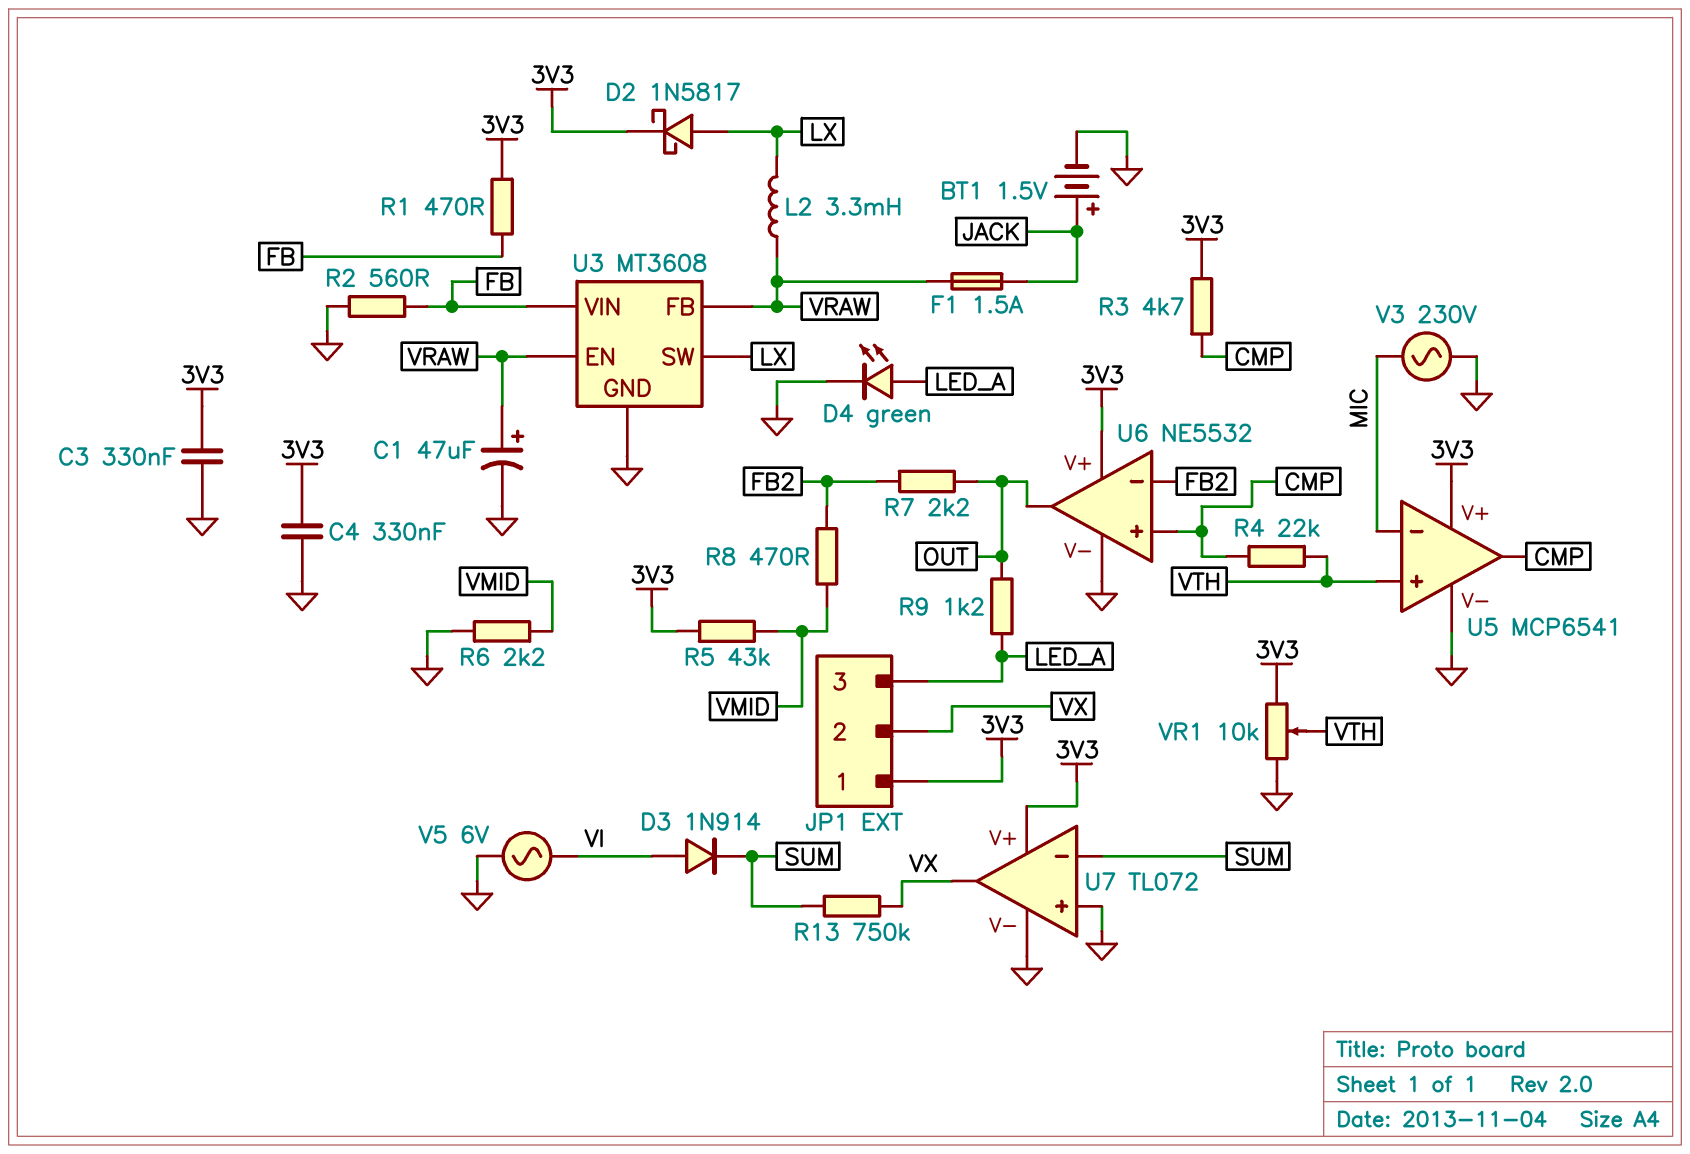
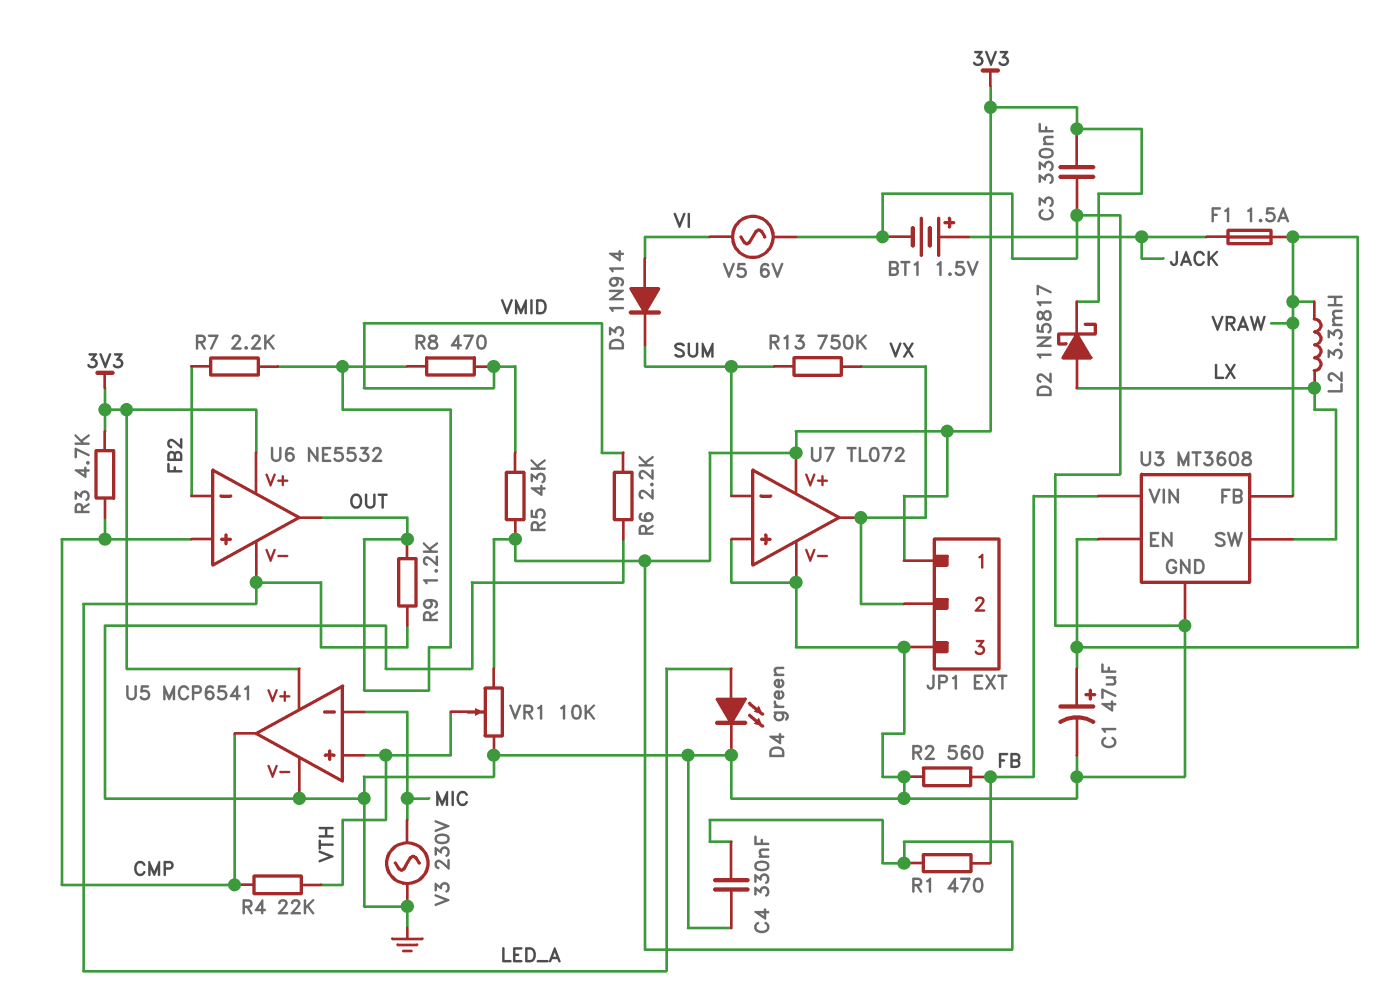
JP1 pin 3: LED_A -> GND
R8: 470 (FB2, VMID) -> 470 (OUT, VMID)
U6 pin V-: GND -> LED_A

